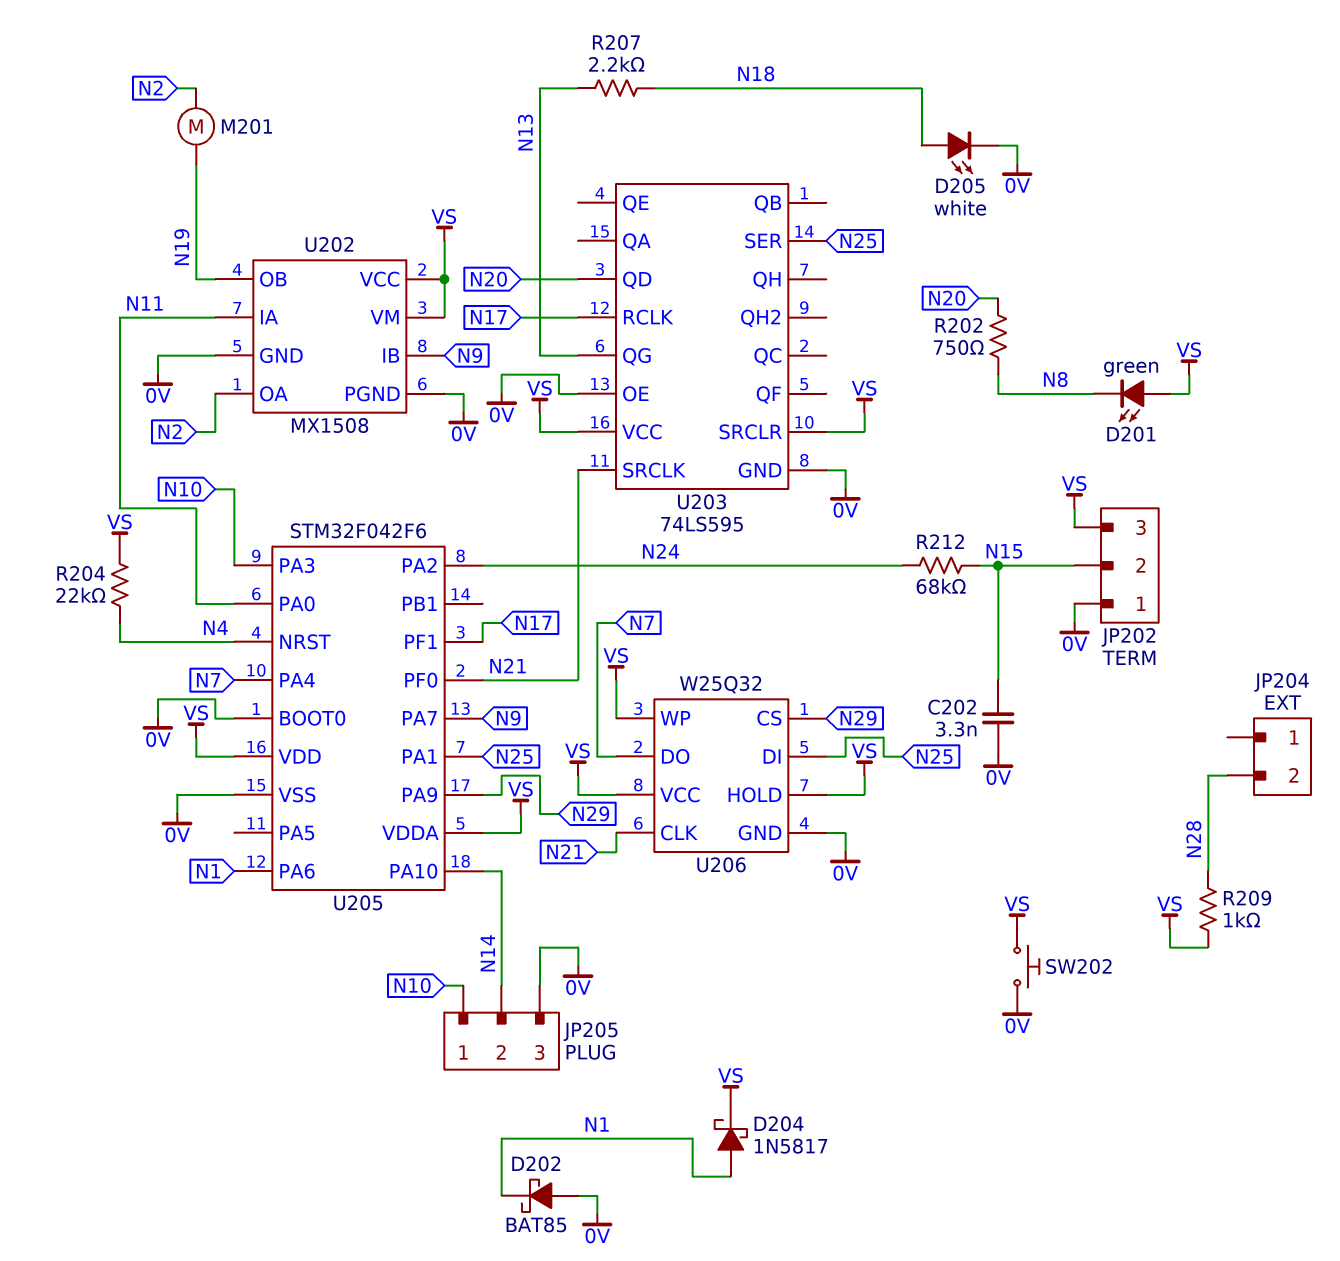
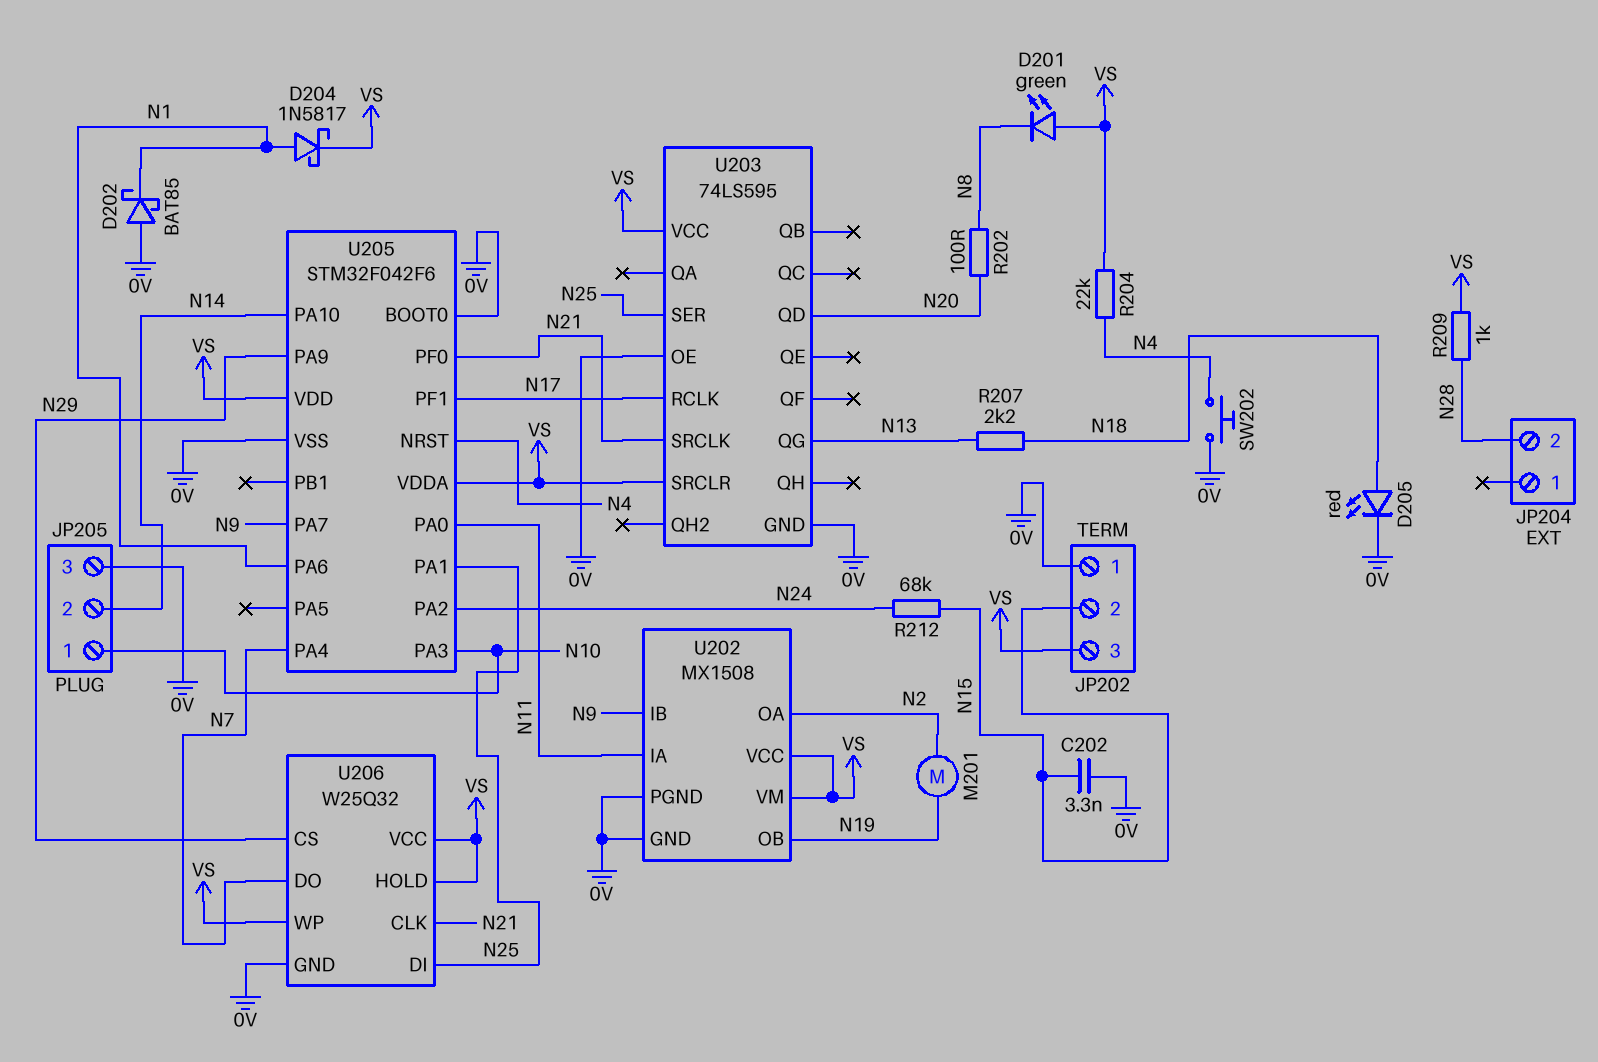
D205: LED white (A N18, K 0V) -> LED red (A N18, K 0V)
R202: 750 (N8, N20) -> 100 (N8, N20)
SW202: button (0V, VS) -> button (0V, N4)

